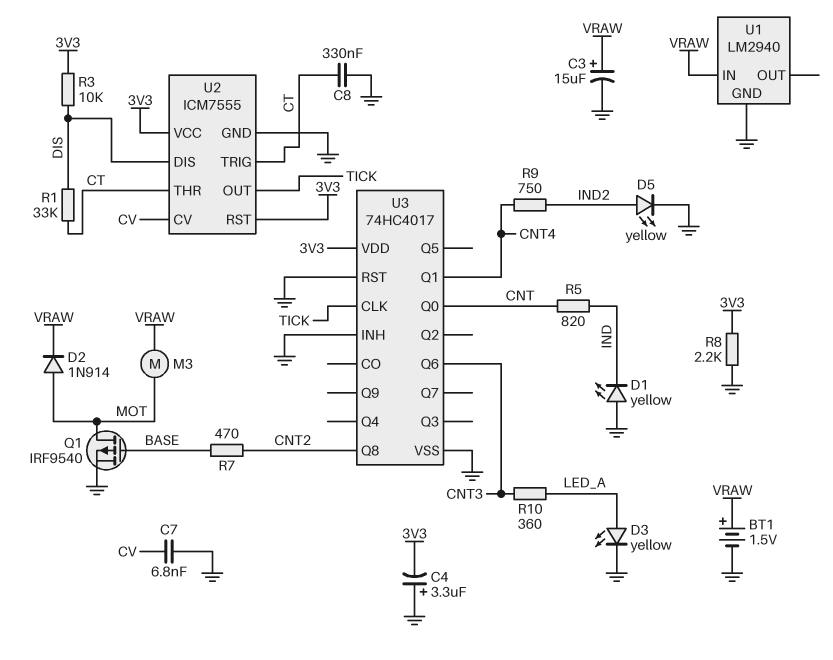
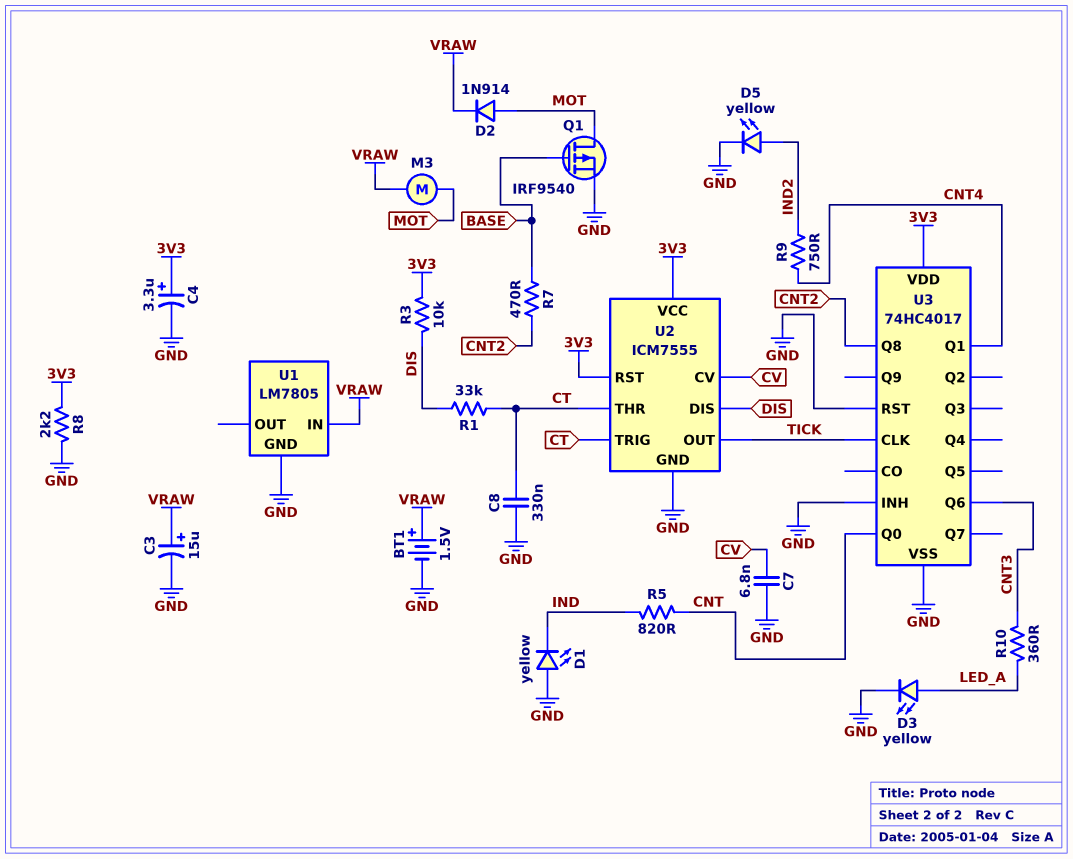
C4: 3.3uF (plus GND, minus 3V3) -> 3.3uF (plus 3V3, minus GND)
U1: LM2940 -> LM7805

